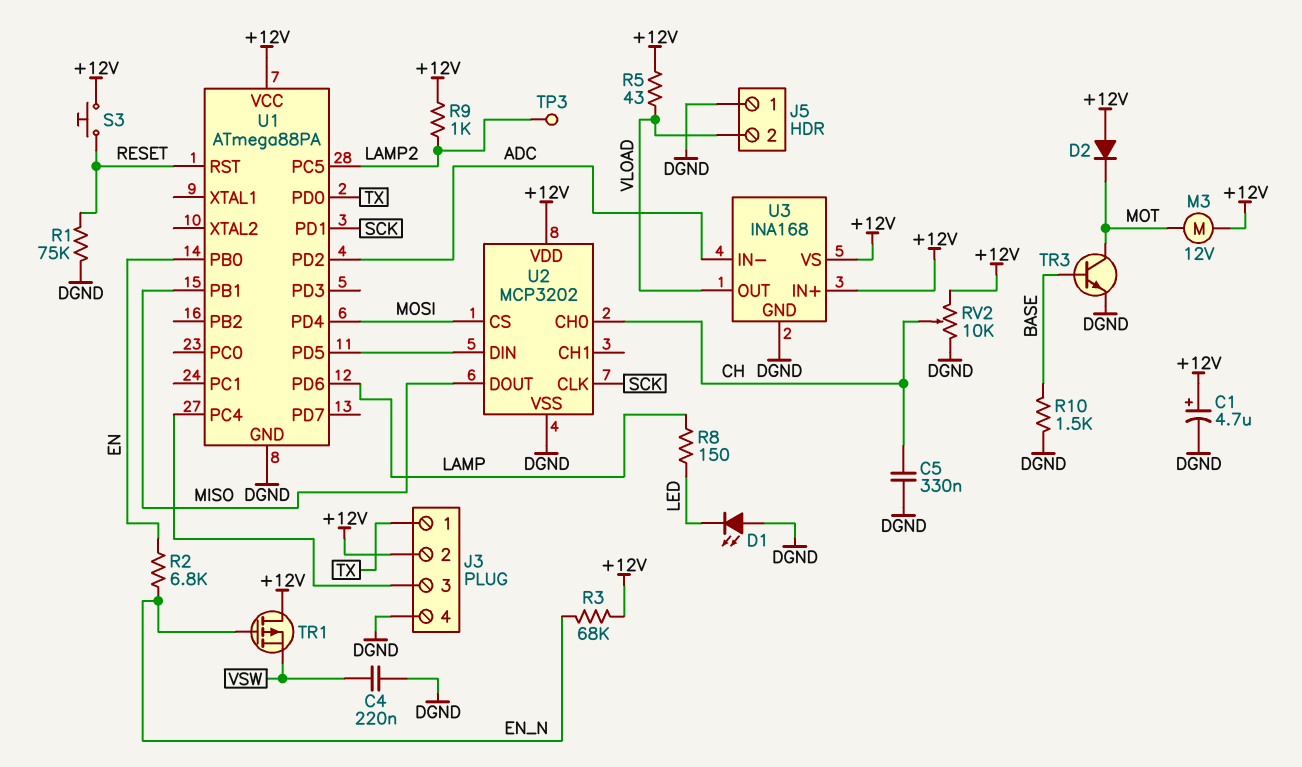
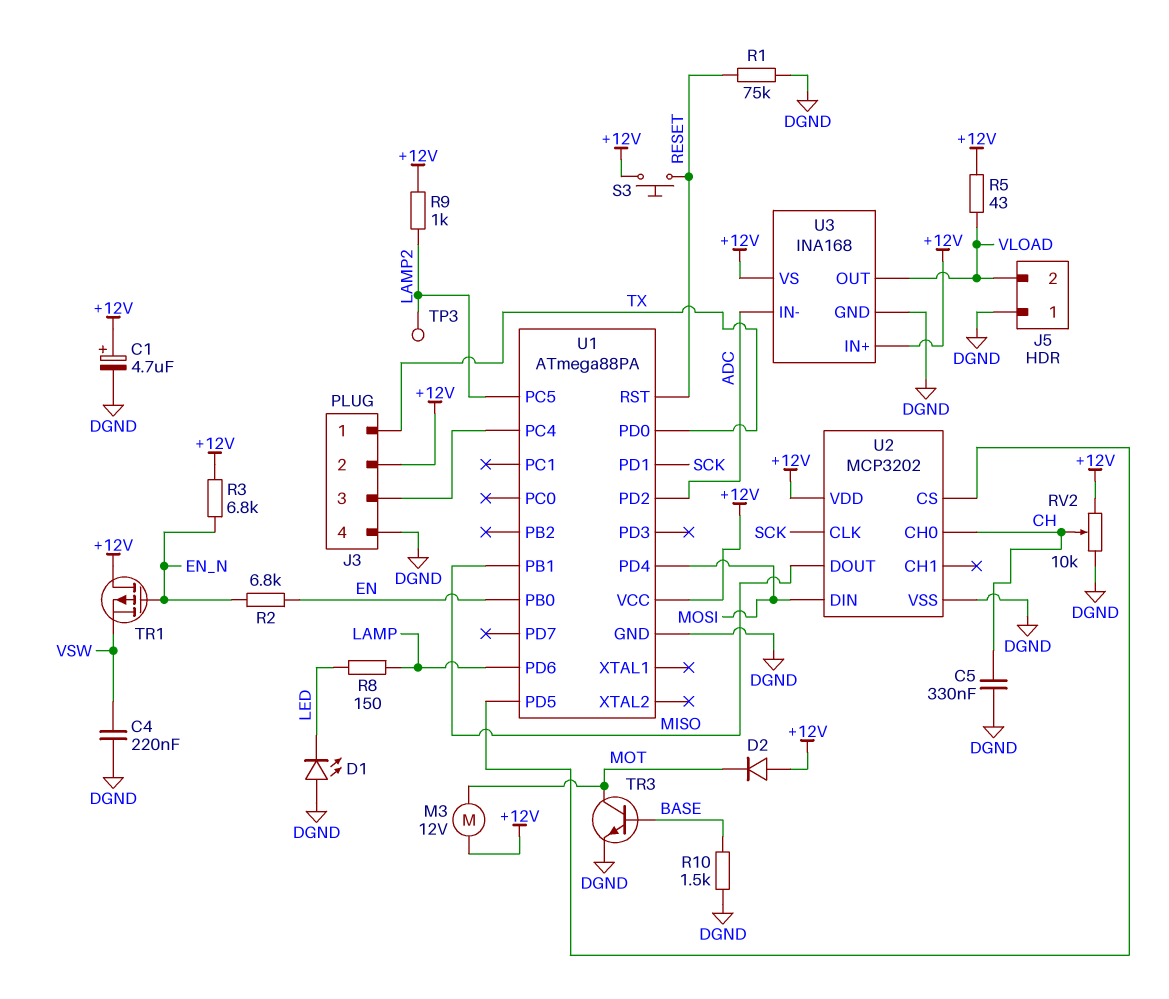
R3: 68k (+12V, EN_N) -> 6.8k (+12V, EN_N)
U2 pin CS: MOSI -> U1/PD5
U2 pin DIN: U1/PD5 -> MOSI

